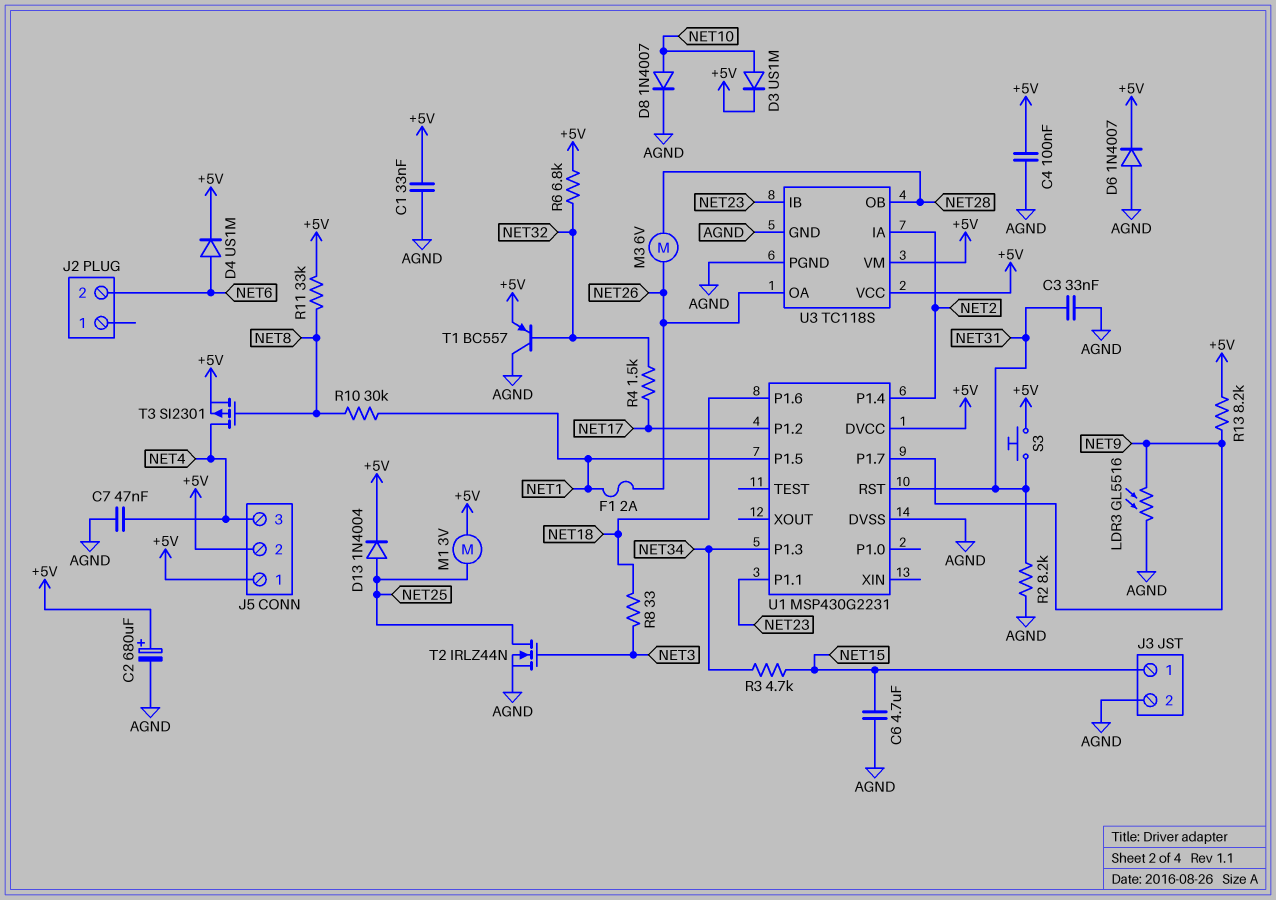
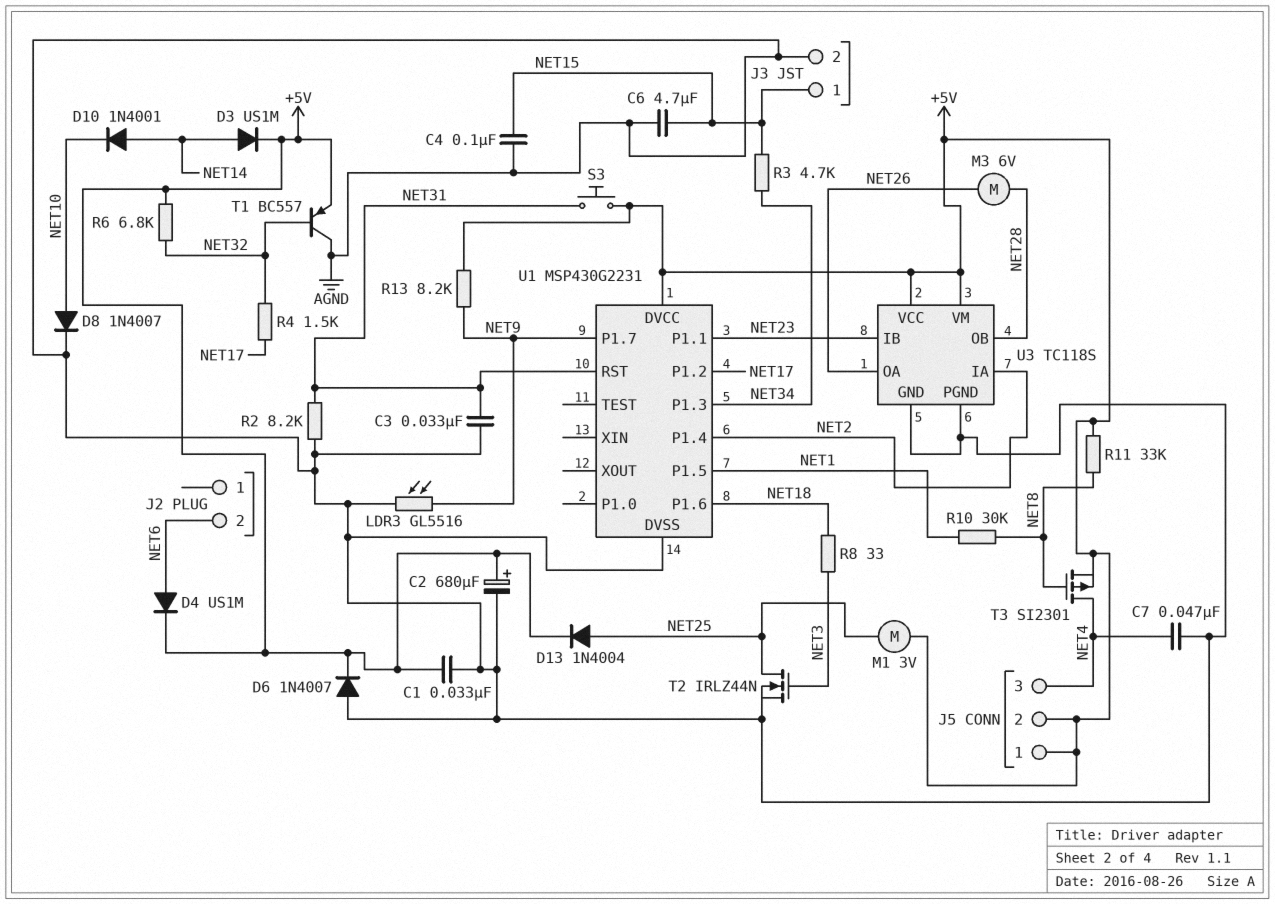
C4: 100nF (+5V, AGND) -> 100nF (AGND, NET15)
D3: diode US1M (A NET10, K +5V) -> diode US1M (A NET14, K +5V)
D10: none -> diode 1N4001 (A NET14, K NET10)
F1: 2A (NET1, NET26) -> none

